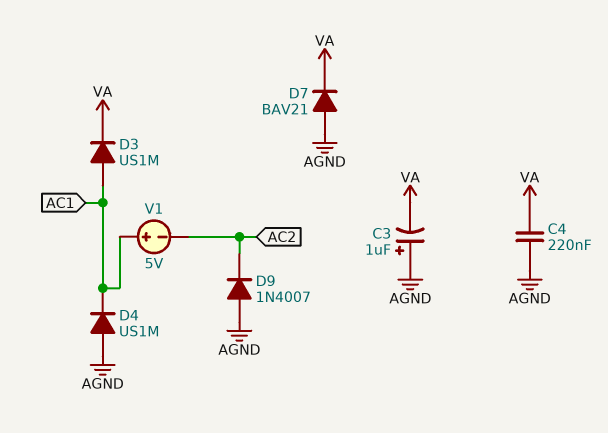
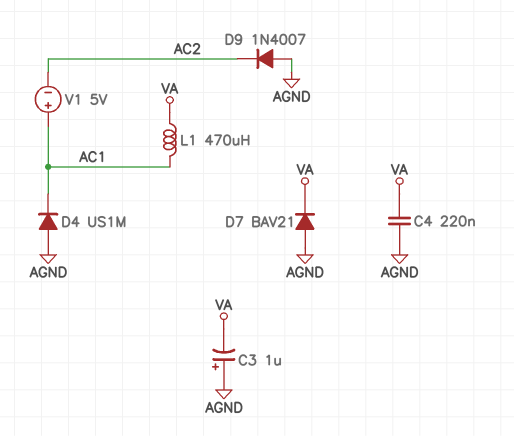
D3: diode US1M (A AC1, K VA) -> none
L1: none -> 470uH (AC1, VA)

